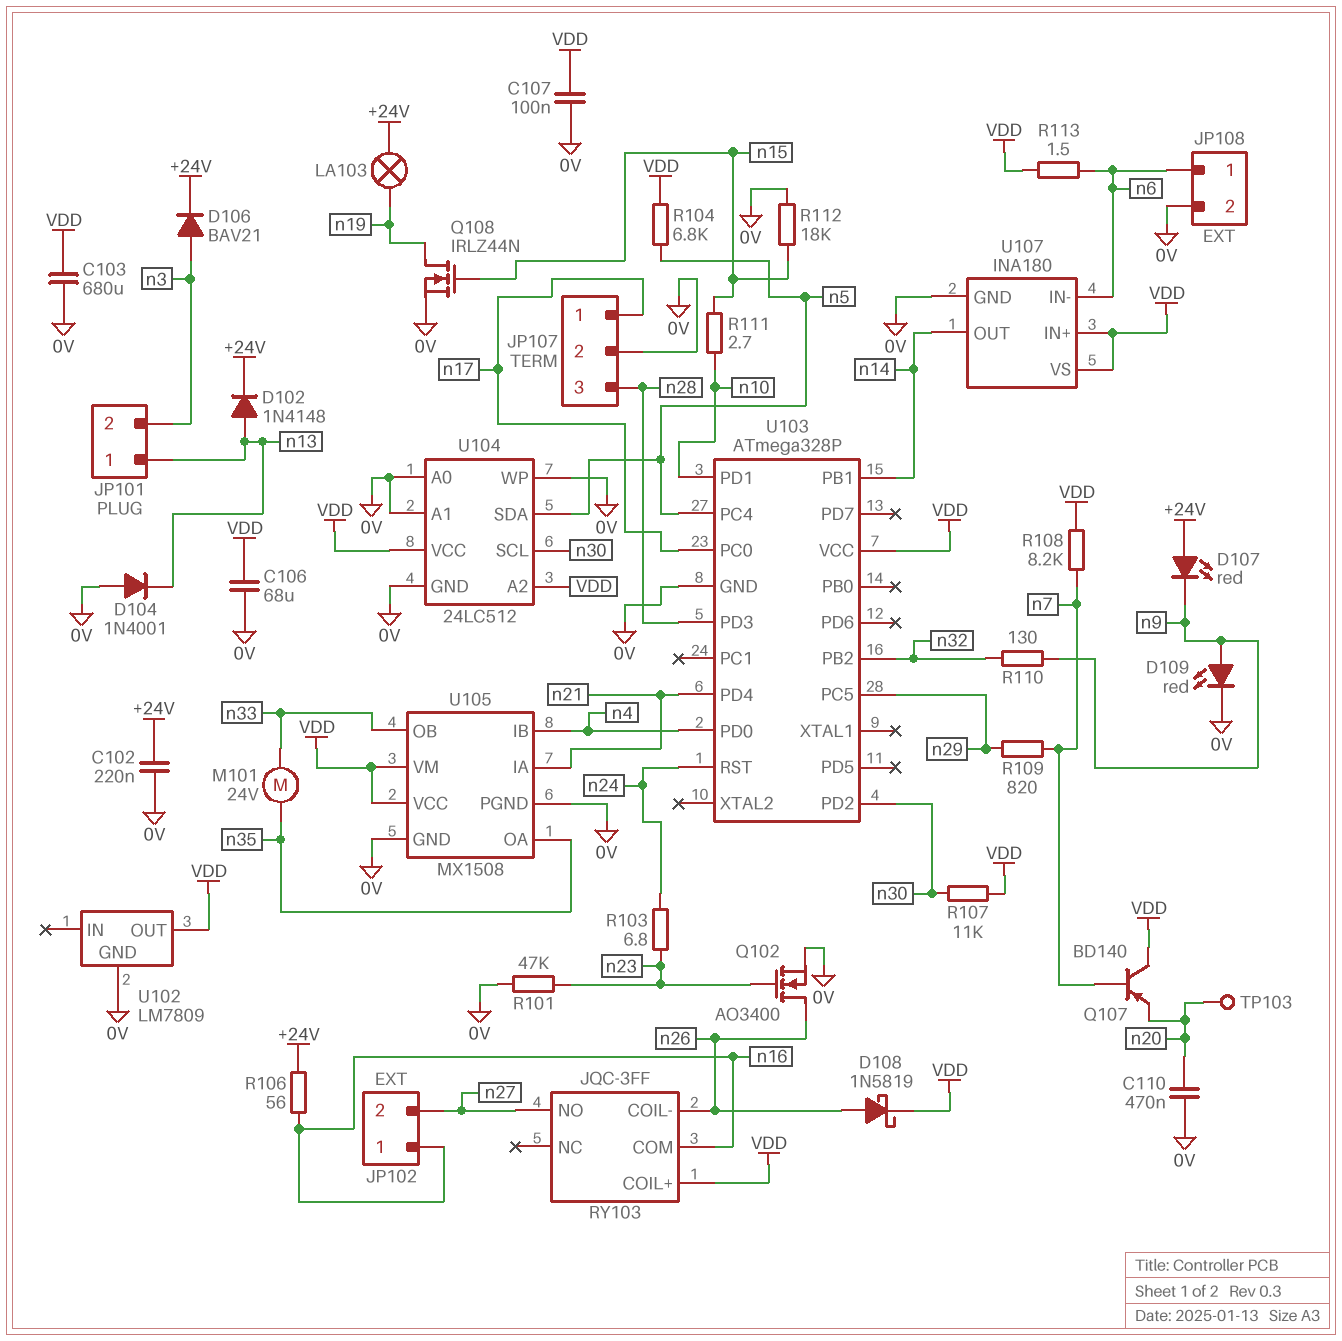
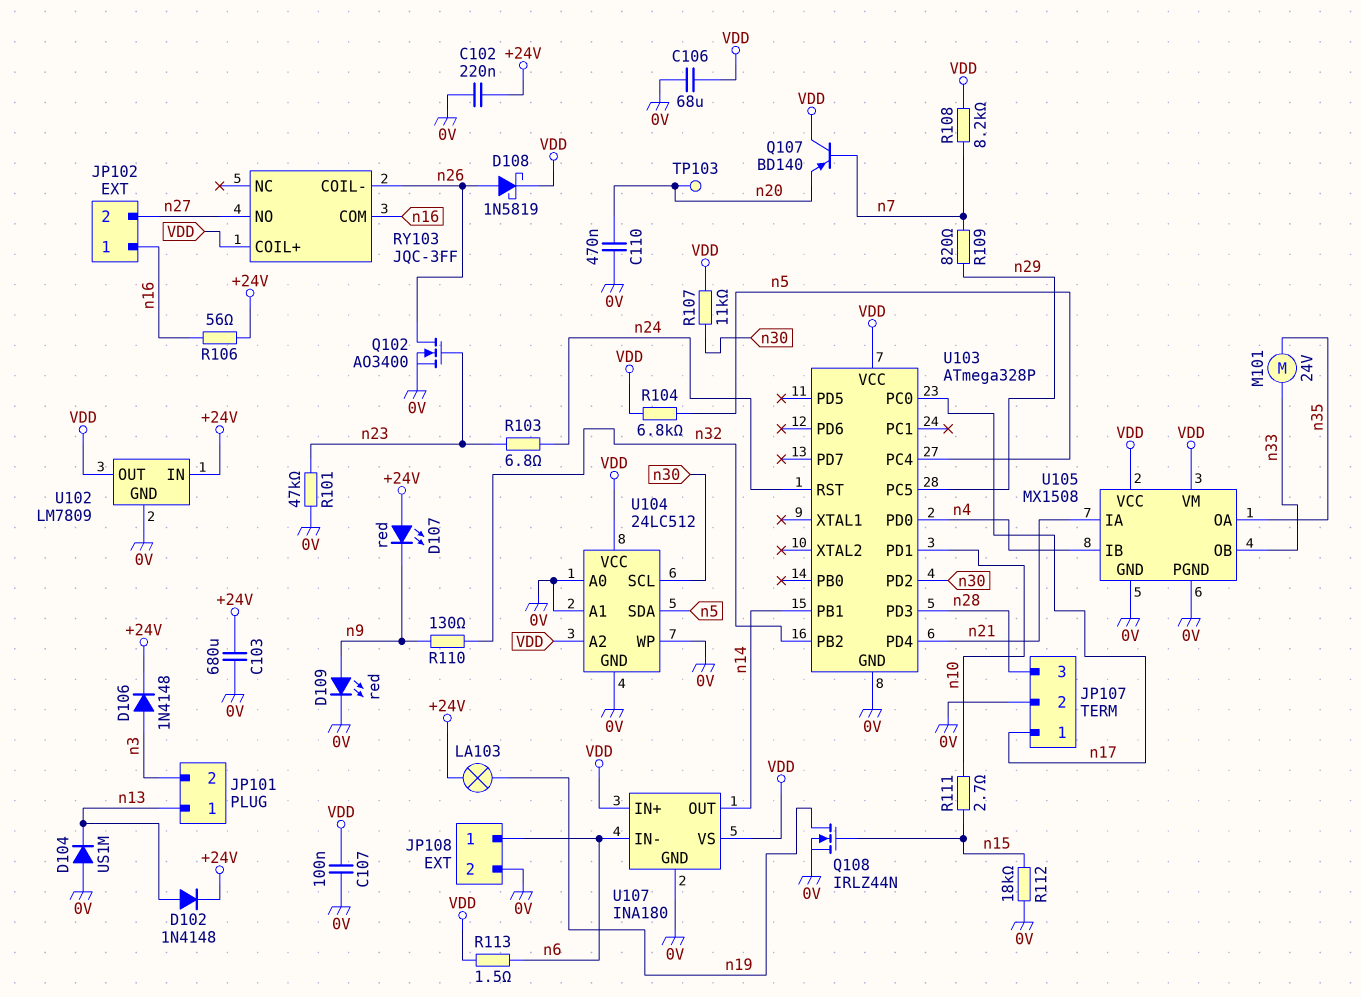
C103: 680uF (0V, VDD) -> 680uF (+24V, 0V)
D104: diode 1N4001 (A 0V, K n13) -> diode US1M (A 0V, K n13)
D106: diode BAV21 (A n3, K +24V) -> diode 1N4148 (A n3, K +24V)
U102 pin IN: none -> +24V

